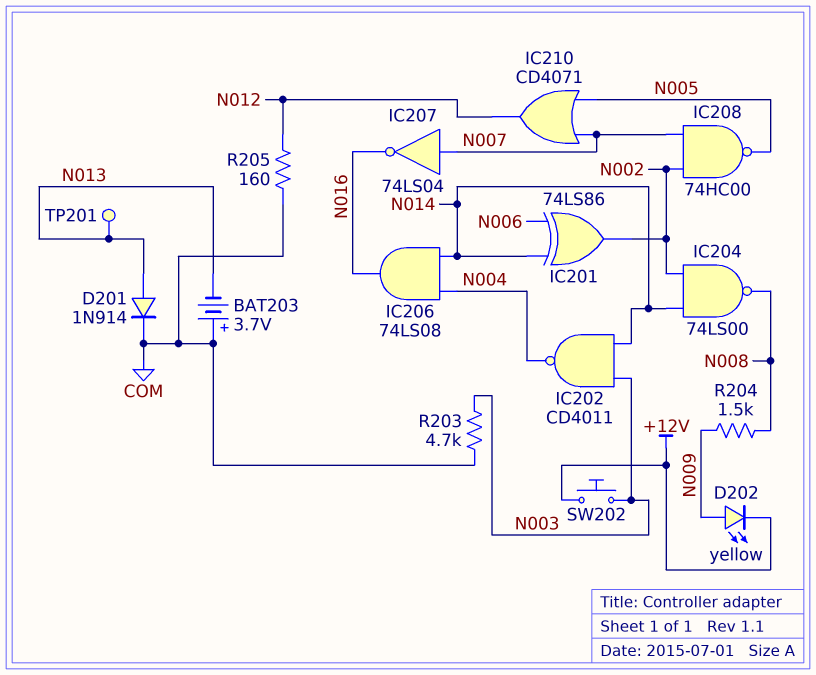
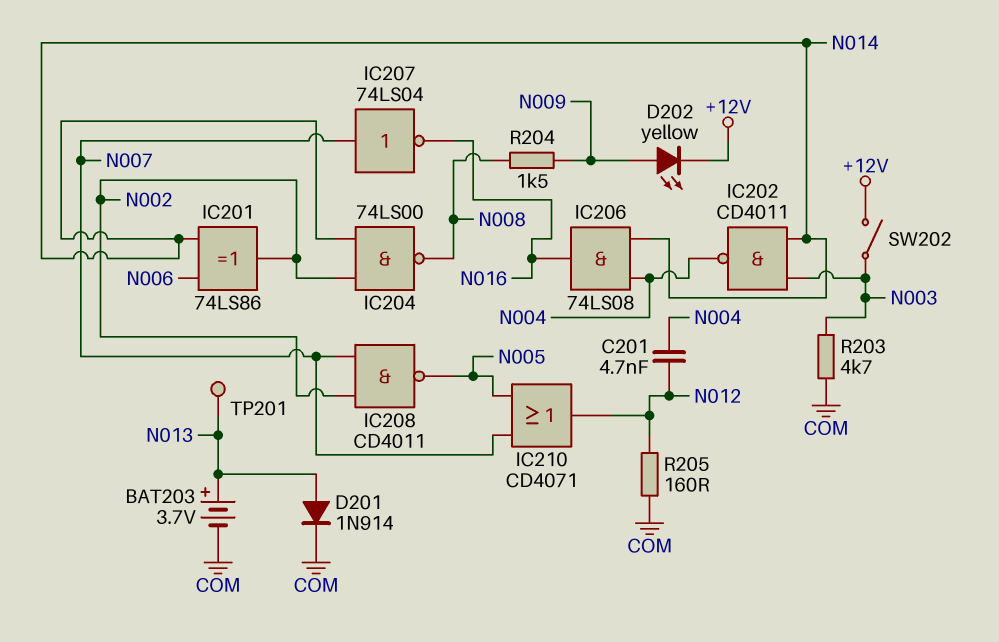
BAT203: 3.7V (plus COM, minus N013) -> 3.7V (plus N013, minus COM)
C201: none -> 4.7nF (N004, N012)
IC208: NAND 74HC00 (in N002, in N007, out N005) -> NAND CD4011 (in N002, in N007, out N005)
SW202: button (+12V, N003) -> switch (+12V, N003)

